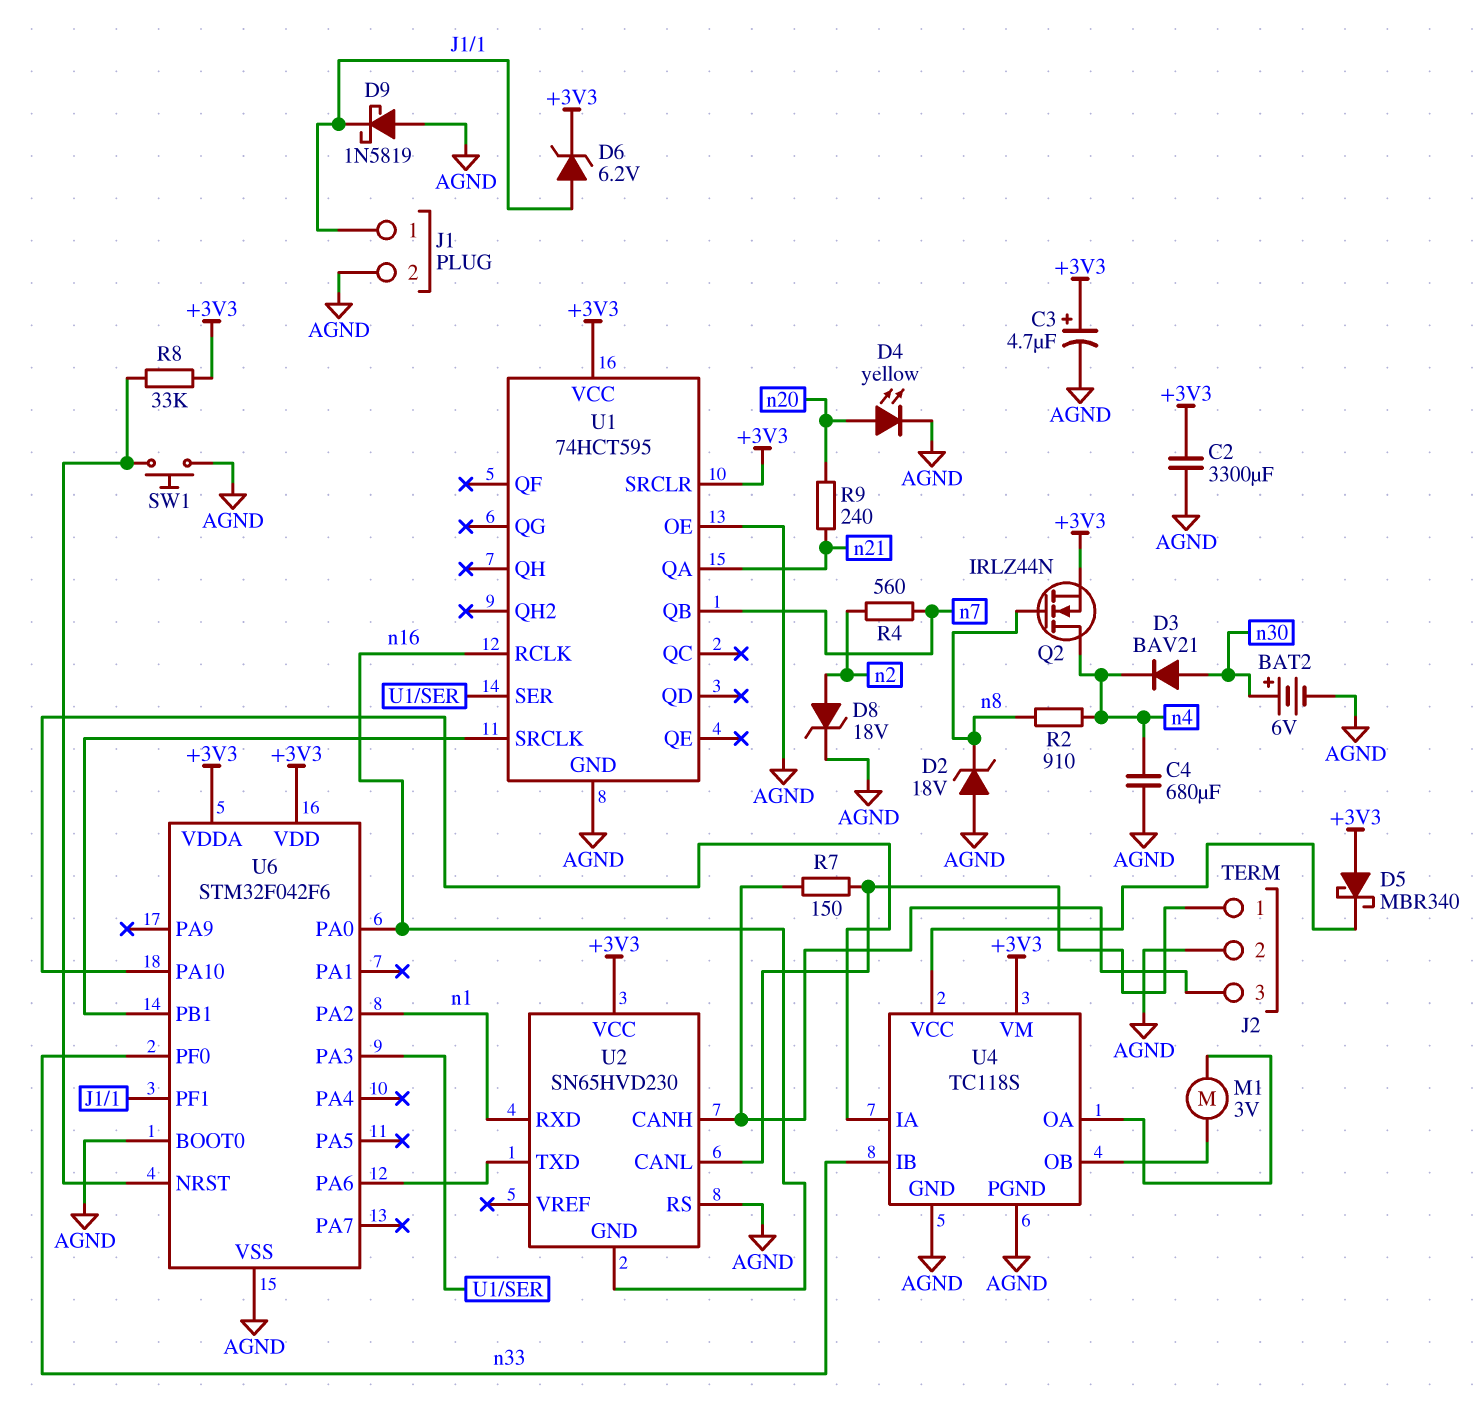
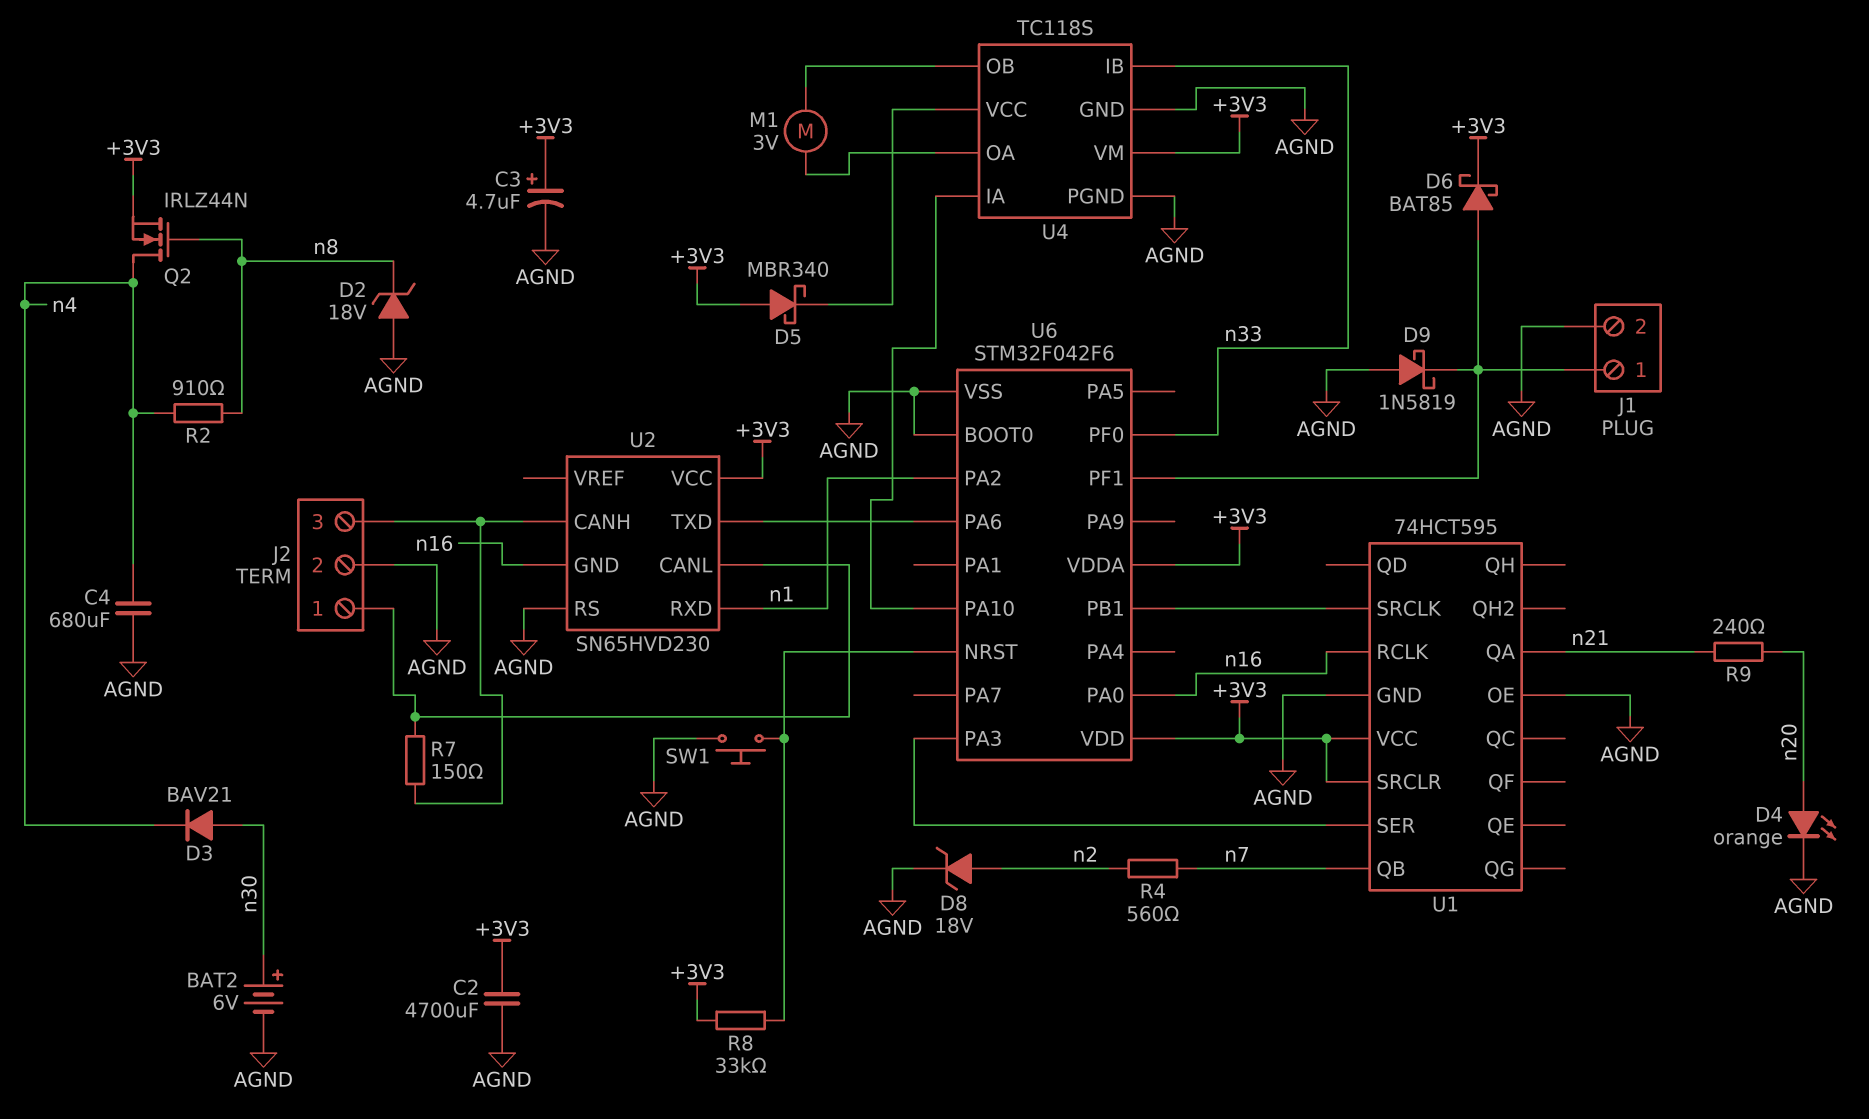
C2: 3300uF (+3V3, AGND) -> 4700uF (+3V3, AGND)
D4: LED yellow (A n20, K AGND) -> LED orange (A n20, K AGND)
D6: zener 6.2V (A J1/1, K +3V3) -> schottky BAT85 (A J1/1, K +3V3)

